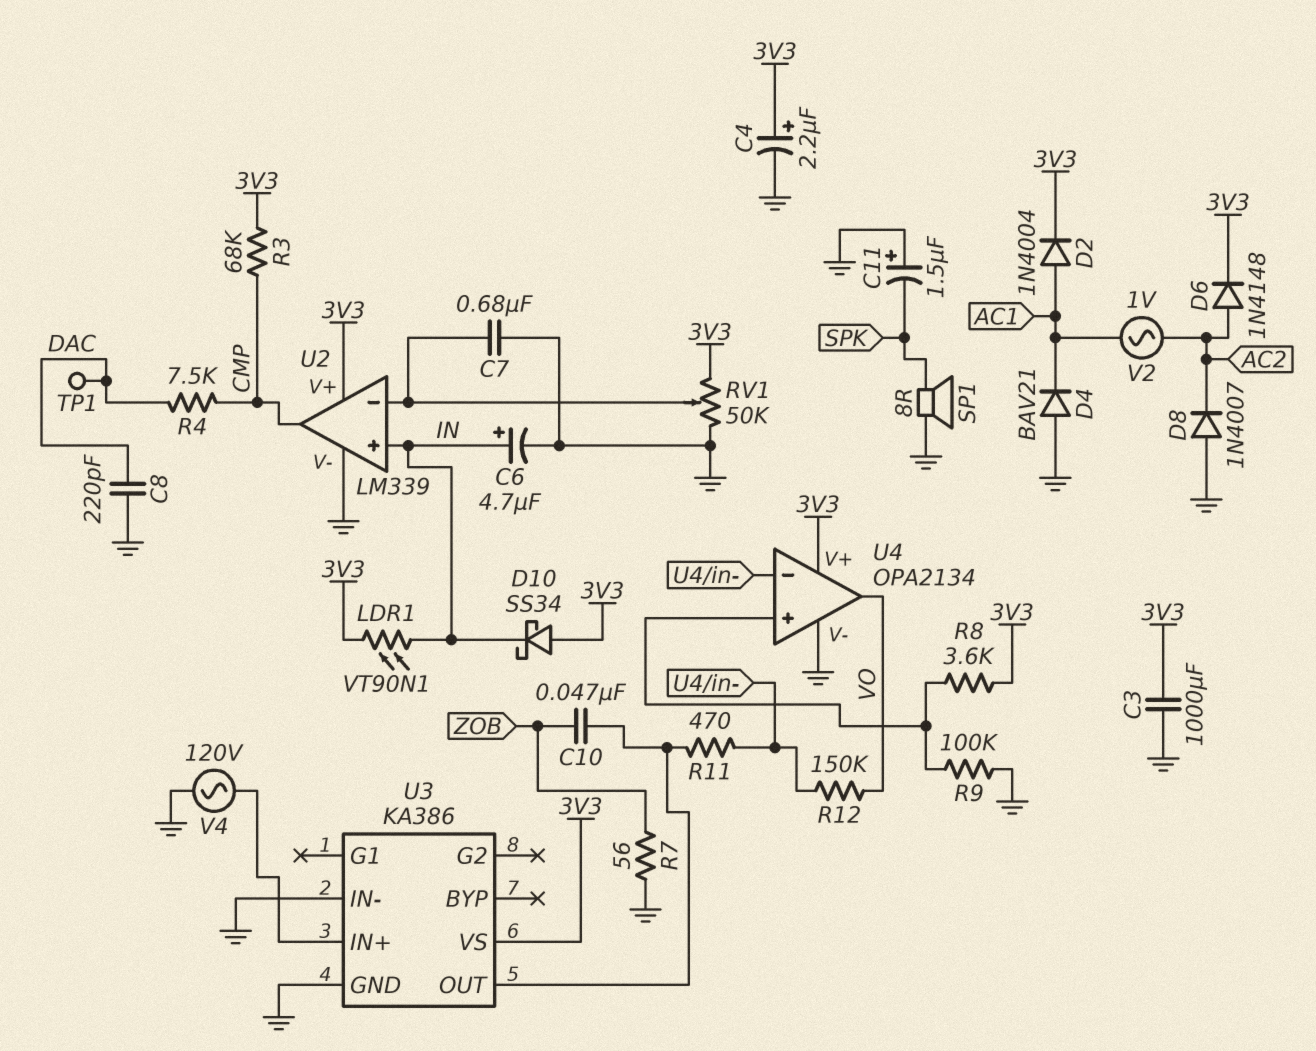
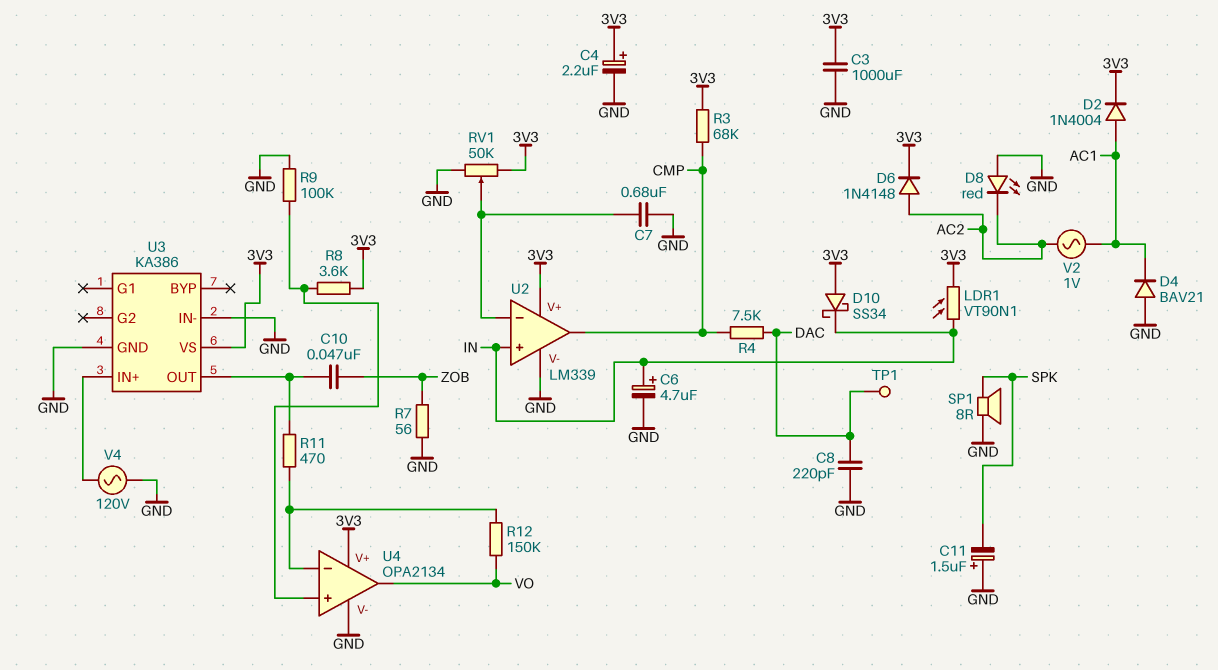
D8: diode 1N4007 (A GND, K AC2) -> LED red (A GND, K AC2)

